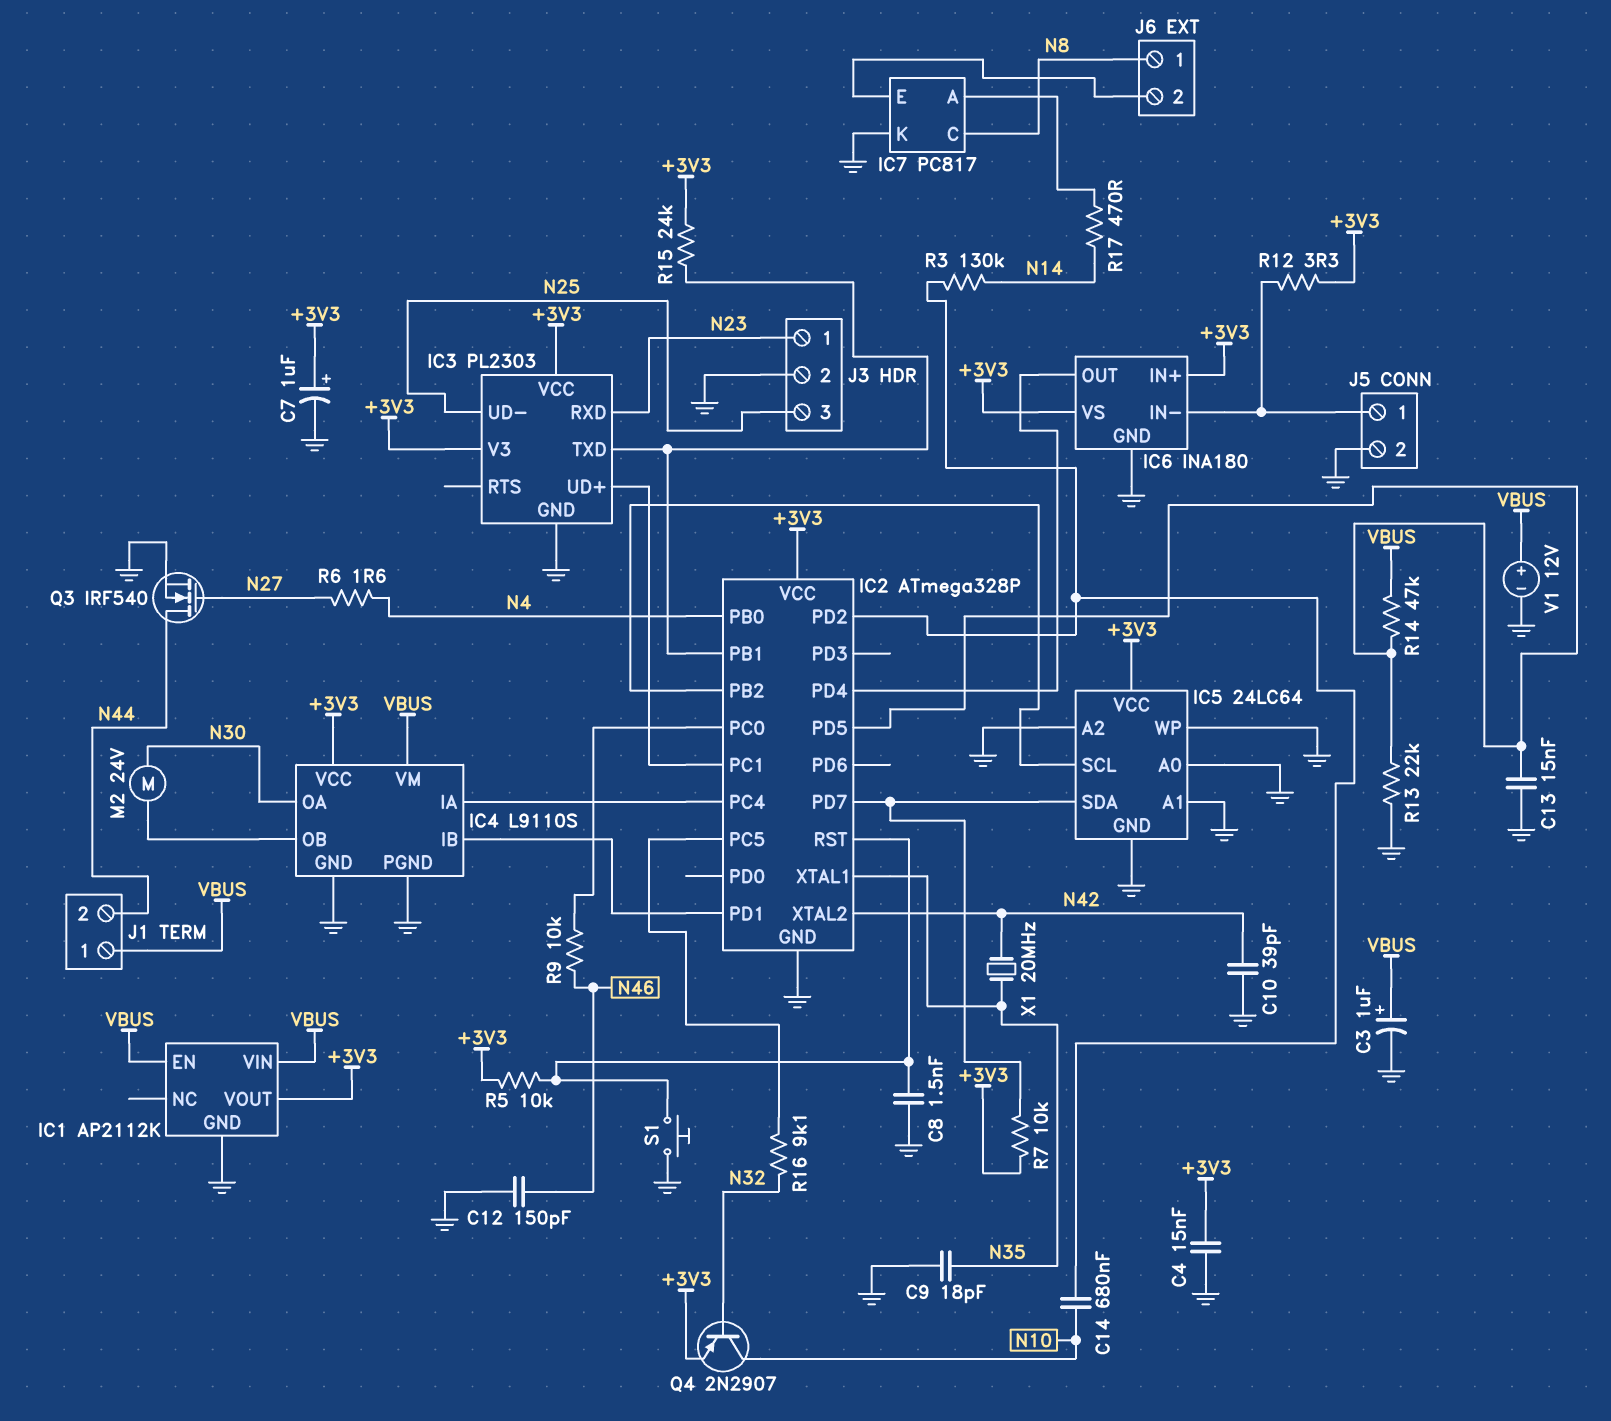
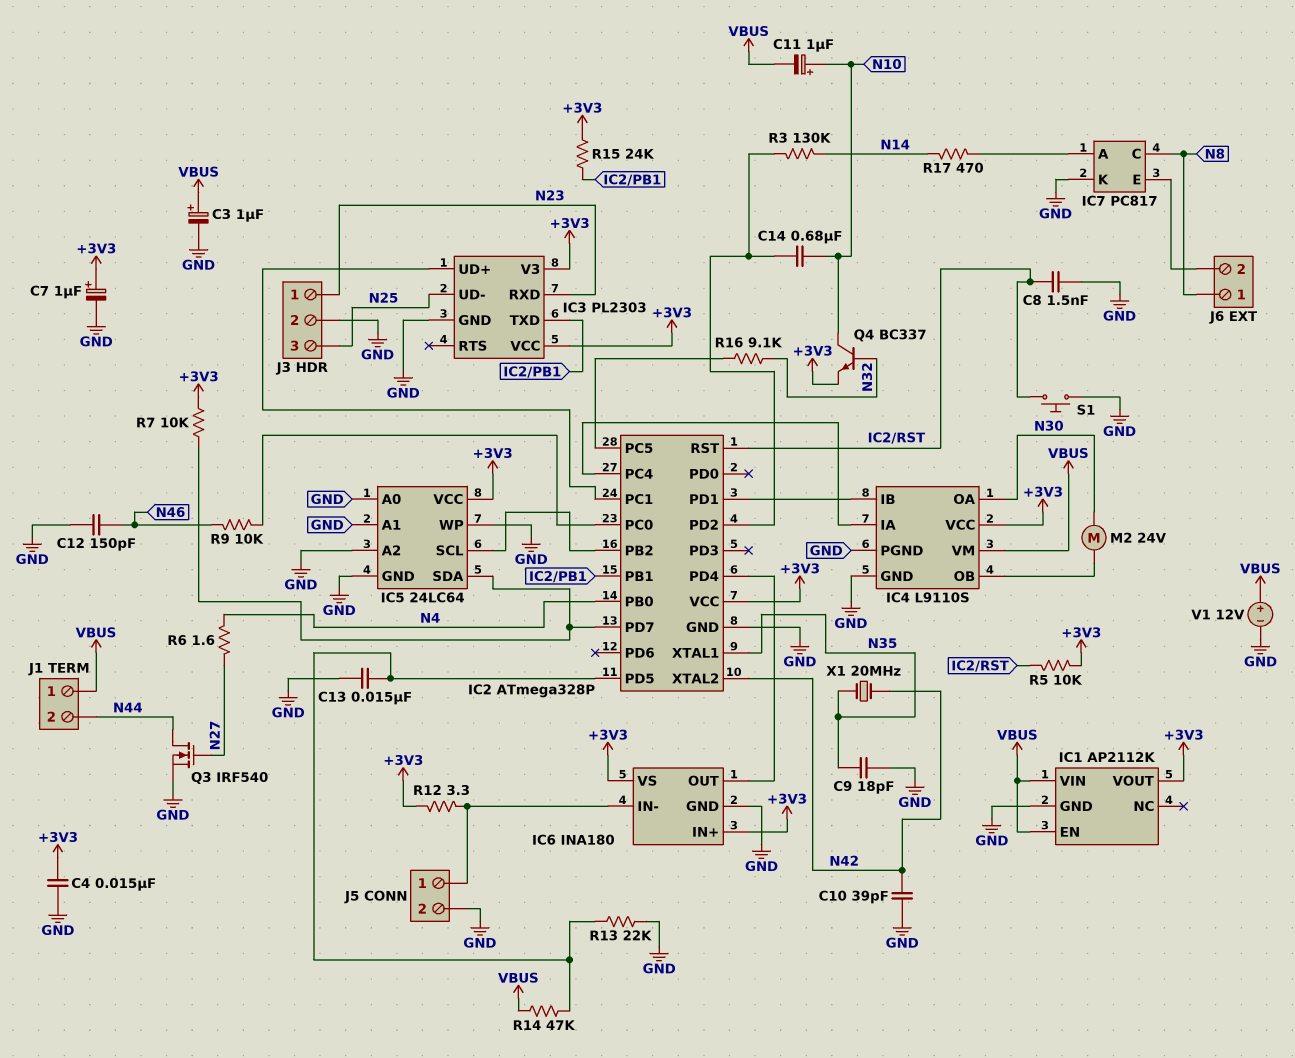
C11: none -> 1uF (plus N10, minus VBUS)
Q4: PNP 2N2907 (B N32, C N10, E +3V3) -> NPN BC337 (B N32, C N10, E +3V3)

